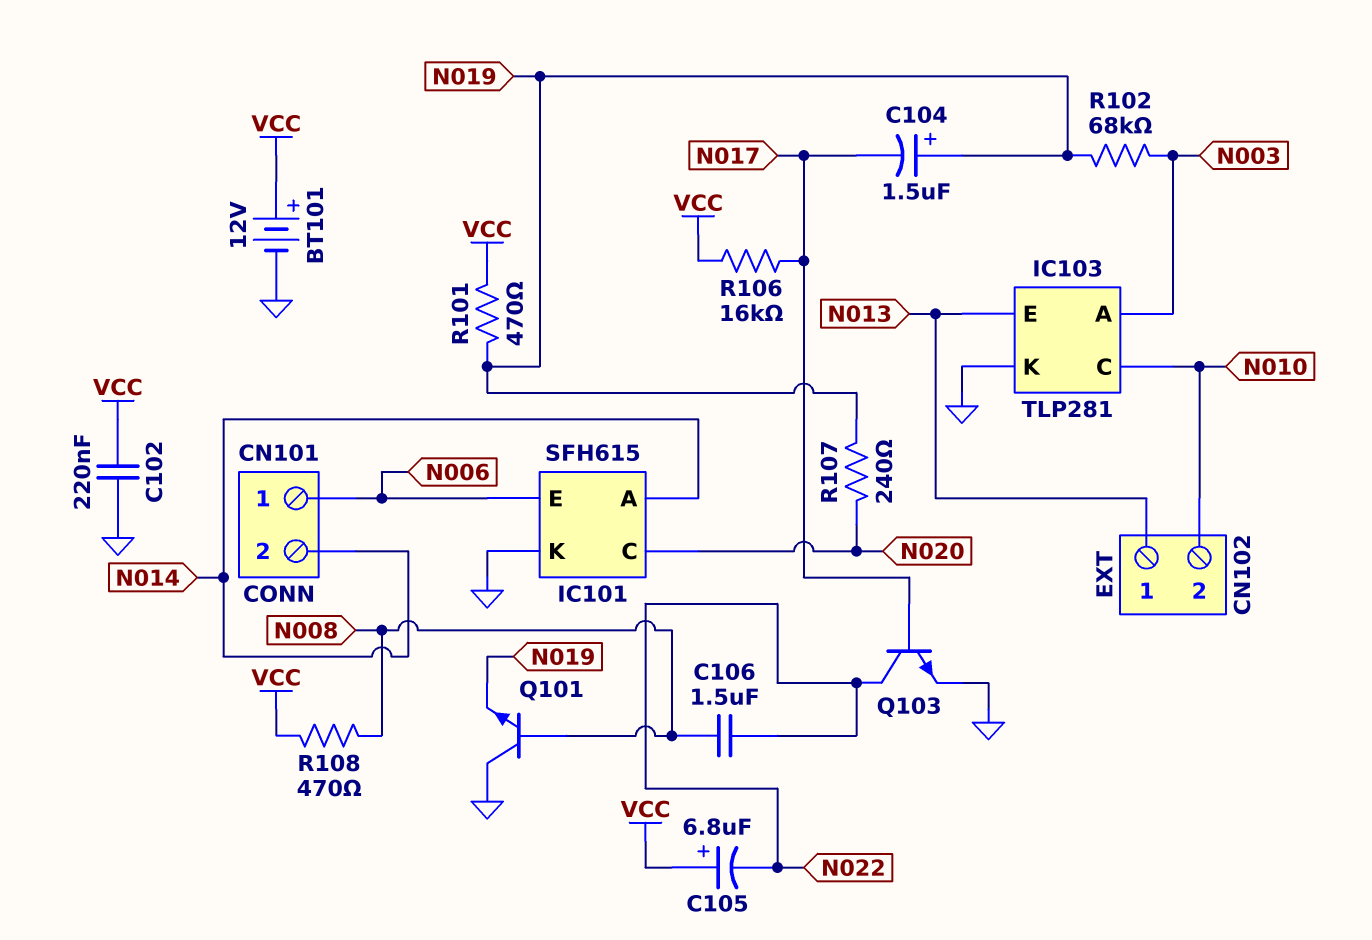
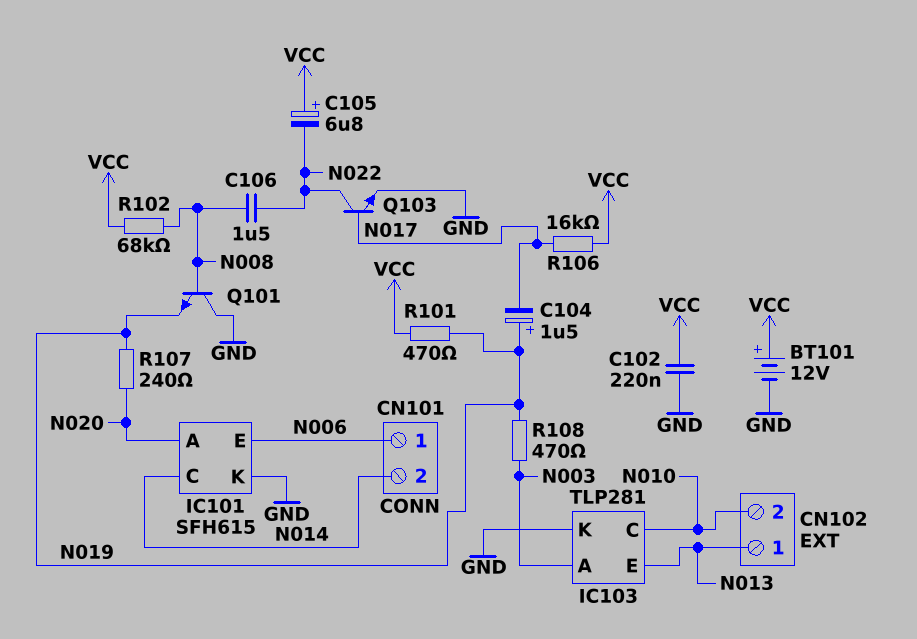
IC101 pin A: N014 -> N020
IC101 pin C: N020 -> N014
R102: 68k (N003, N019) -> 68k (N008, VCC)
R108: 470 (N008, VCC) -> 470 (N003, N019)

